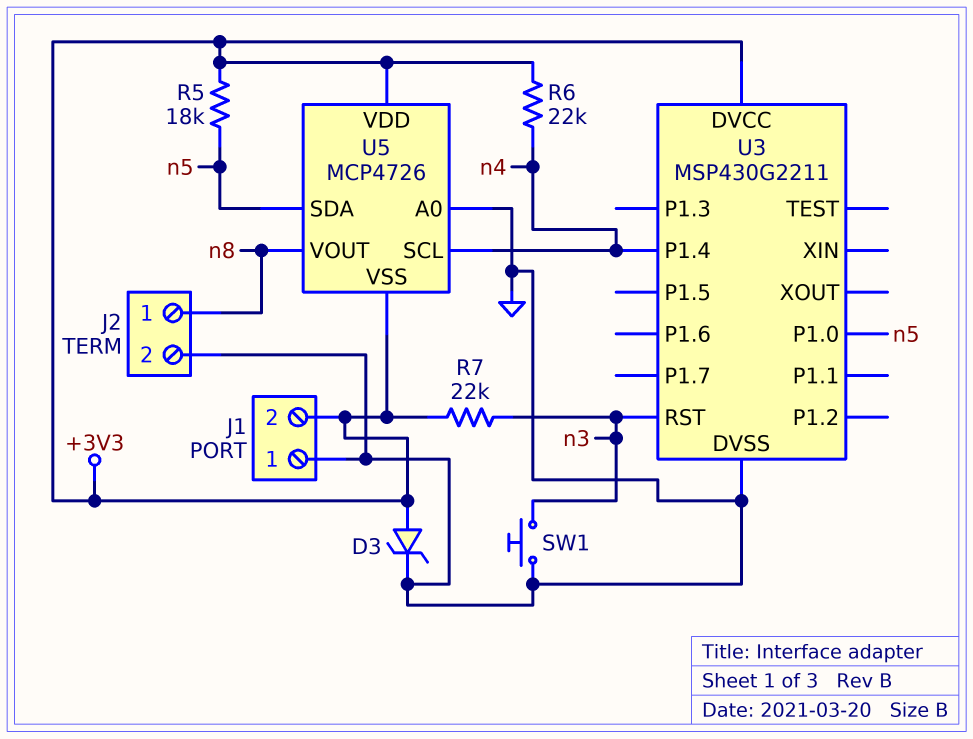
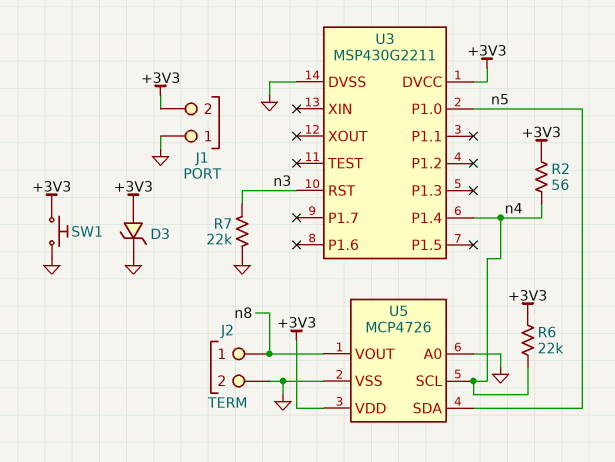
R2: none -> 56 (+3V3, n4)
R5: 18k (+3V3, n5) -> none
R7: 22k (+3V3, n3) -> 22k (GND, n3)
SW1: button (GND, n3) -> button (+3V3, GND)
U5 pin VSS: +3V3 -> GND

